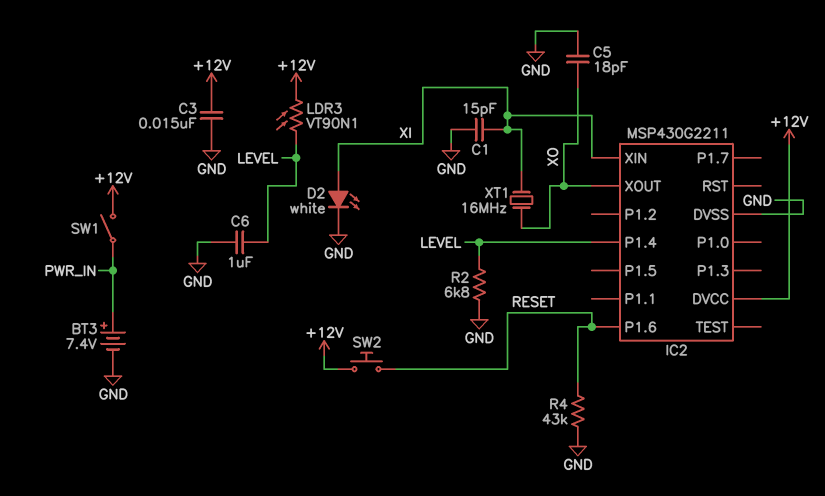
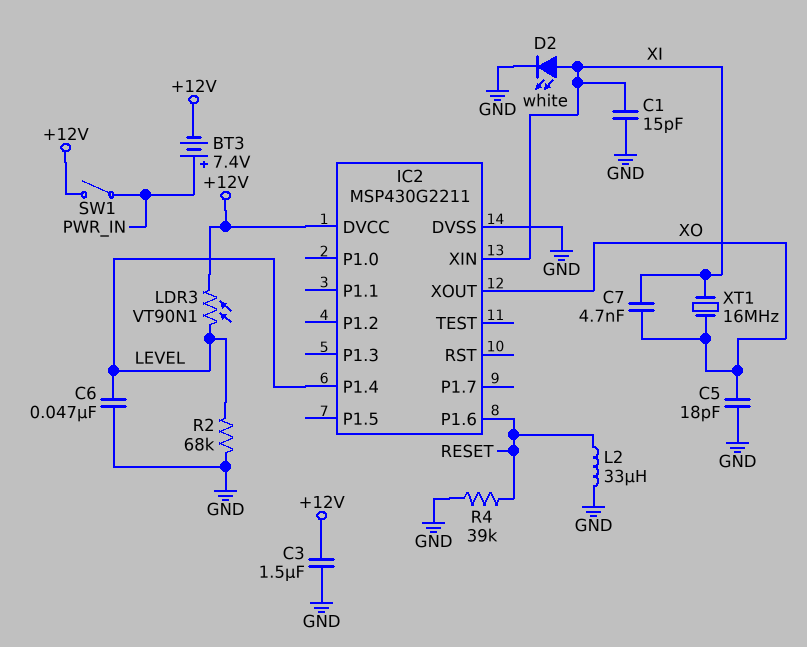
BT3: 7.4V (plus PWR_IN, minus GND) -> 7.4V (plus PWR_IN, minus +12V)
C3: 15nF (+12V, GND) -> 1.5uF (+12V, GND)
C6: 1uF (GND, LEVEL) -> 47nF (GND, LEVEL)
C7: none -> 4.7nF (XI, XO)
L2: none -> 33uH (GND, RESET)
R2: 6.8k (GND, LEVEL) -> 68k (GND, LEVEL)
R4: 43k (GND, RESET) -> 39k (GND, RESET)
SW2: button (+12V, RESET) -> none

